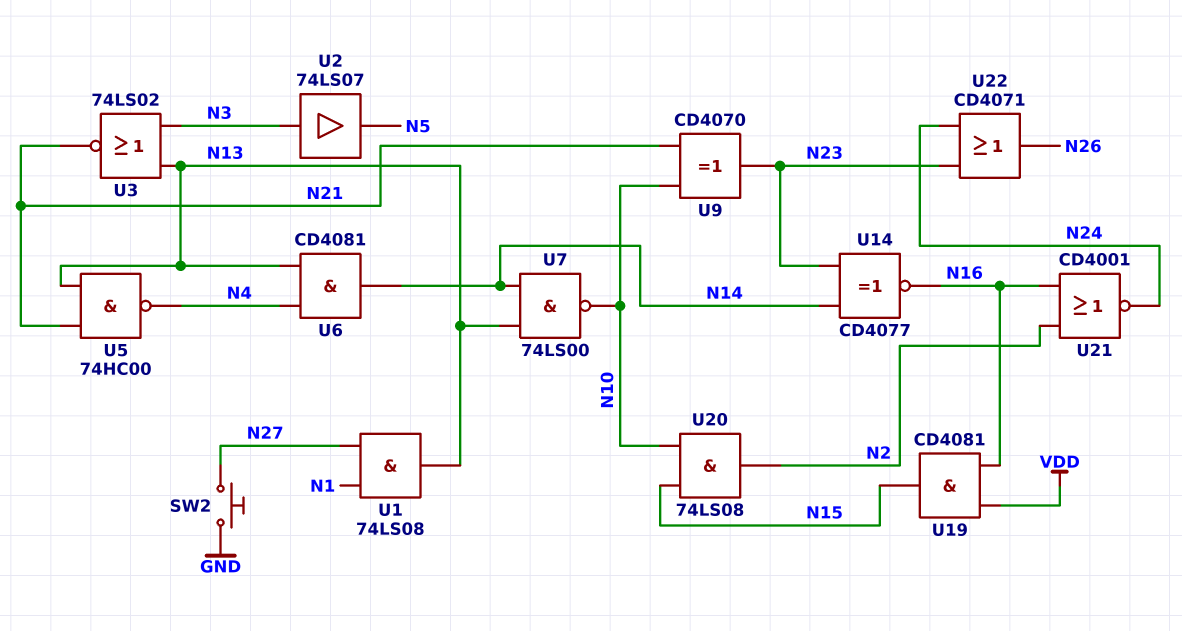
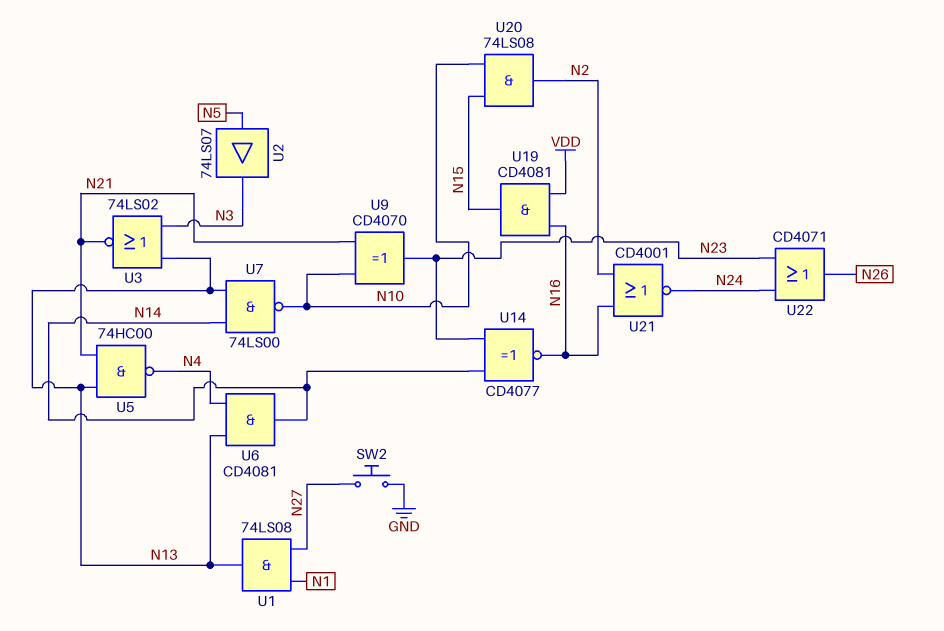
U2: buffer 74LS07 (in N3, out N5) -> buffer 74LS07 (in N5, out N3)

